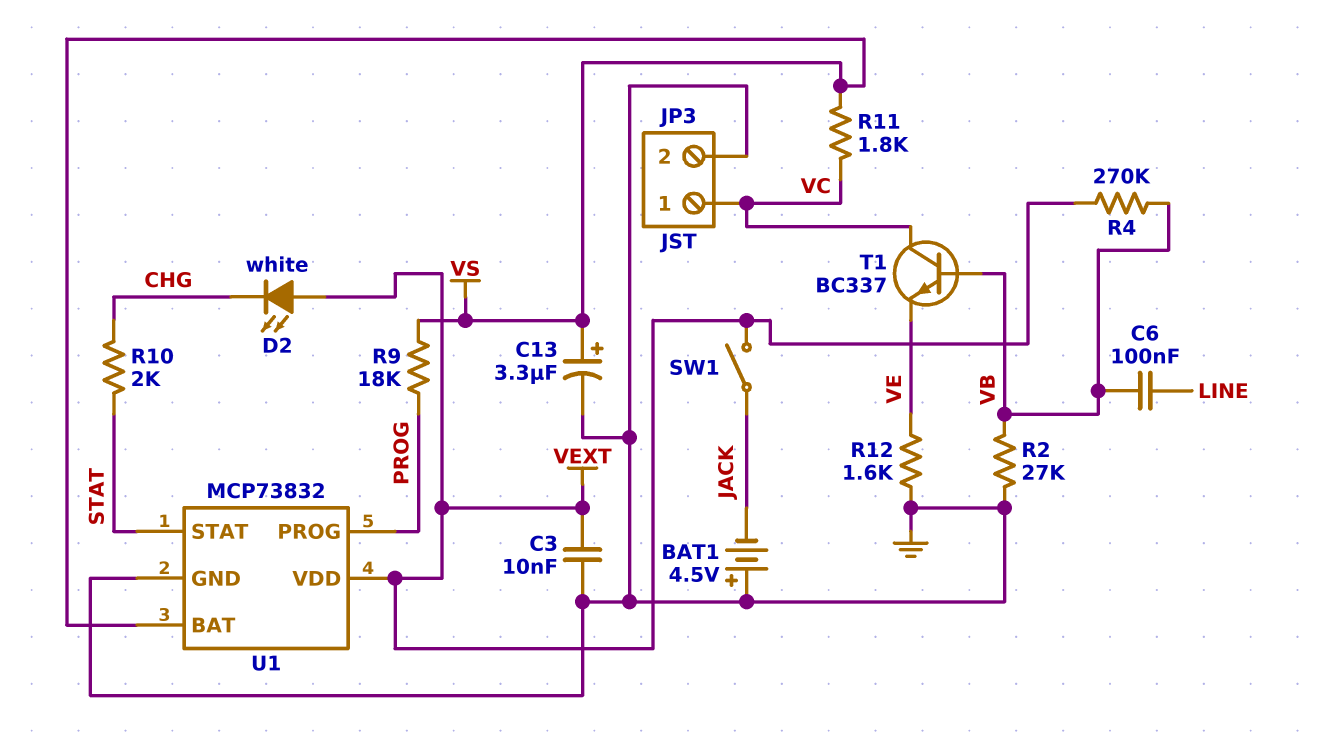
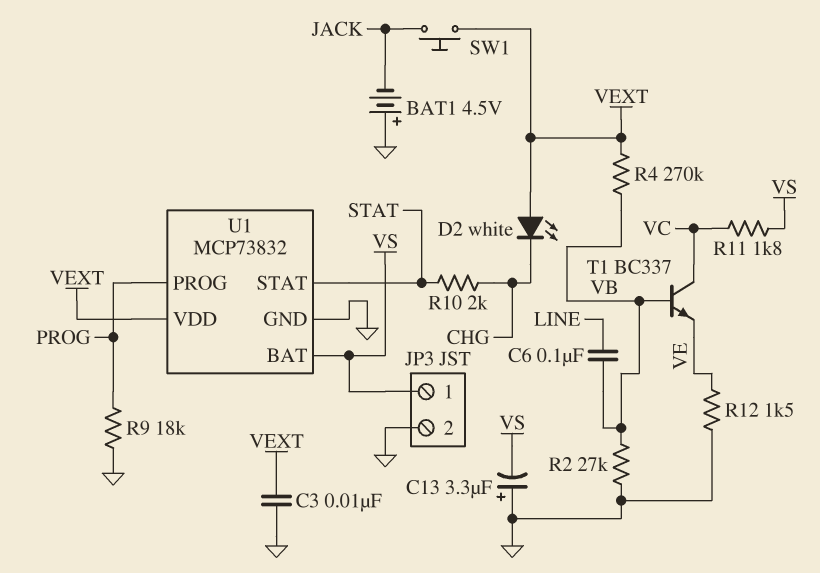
C13: 3.3uF (plus VS, minus GND) -> 3.3uF (plus GND, minus VS)
JP3 pin 1: VC -> VS
R9: 18k (PROG, VS) -> 18k (GND, PROG)
R12: 1.6k (GND, VE) -> 1.5k (GND, VE)
SW1: switch (JACK, VEXT) -> button (JACK, VEXT)

